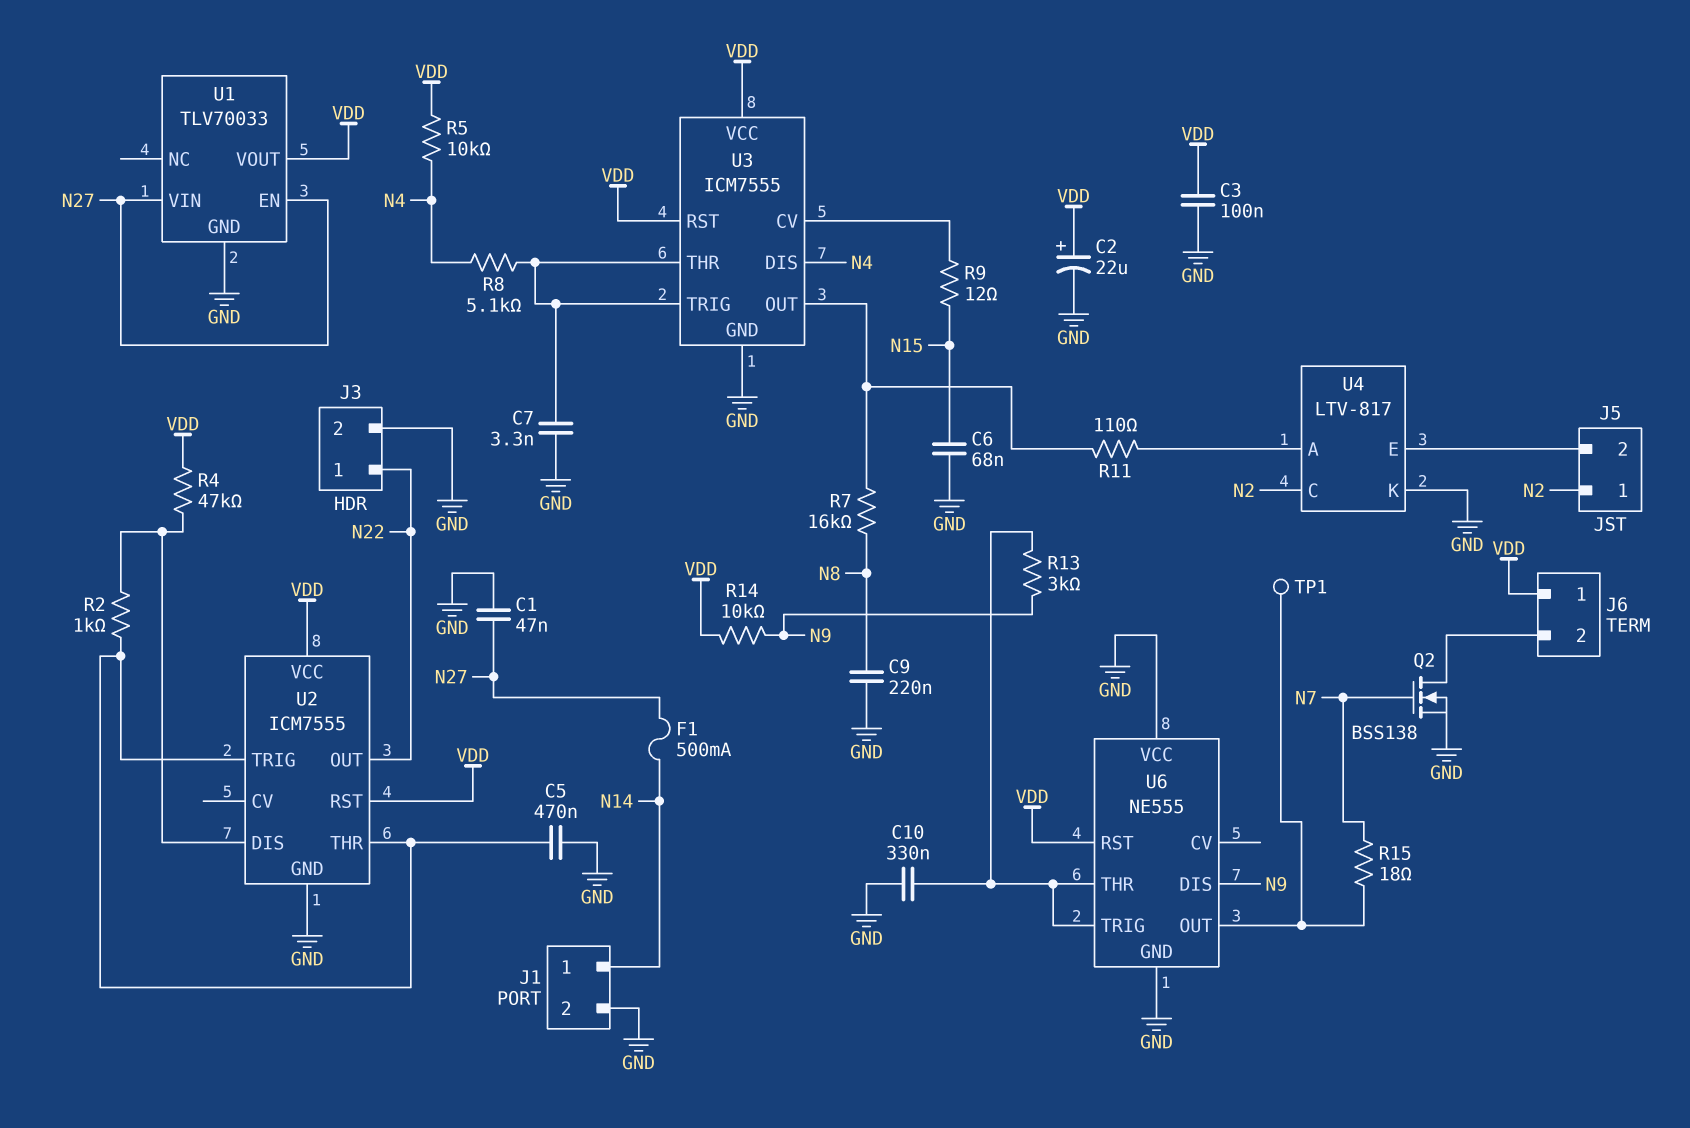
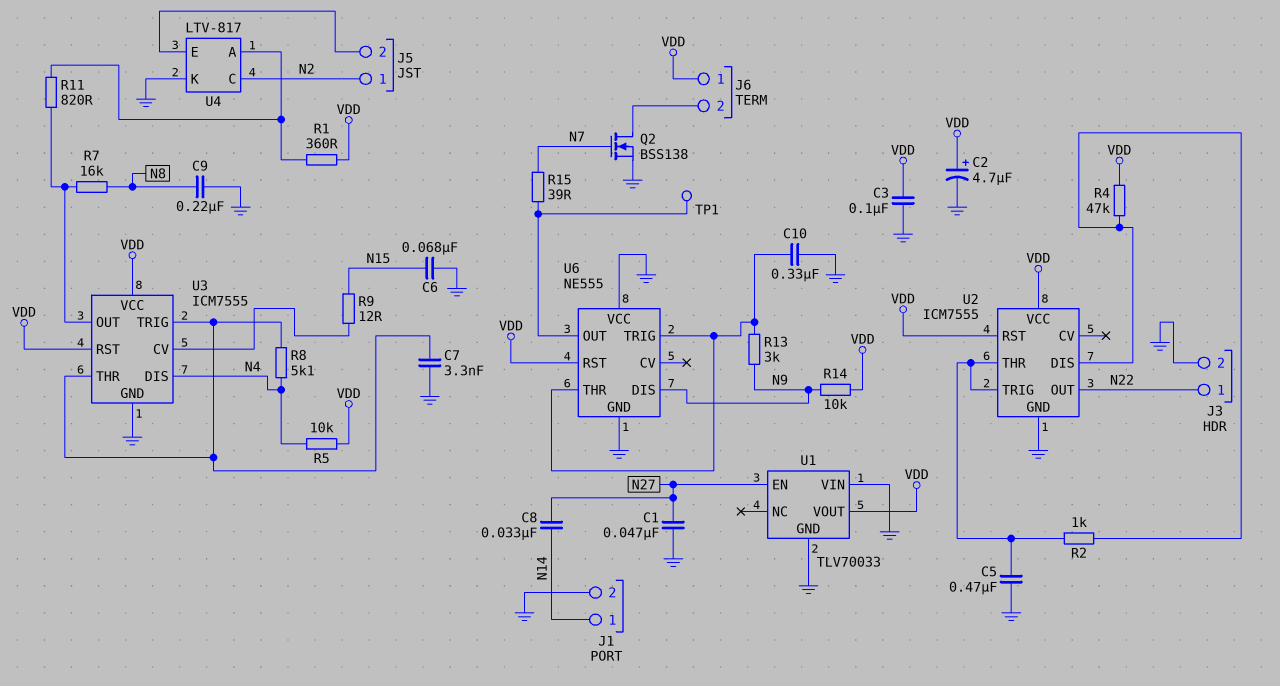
C2: 22uF (plus VDD, minus GND) -> 4.7uF (plus VDD, minus GND)
C8: none -> 33nF (N14, N27)
F1: 500mA (N14, N27) -> none
R1: none -> 360 (U4/A, VDD)
R11: 110 (U3/OUT, U4/A) -> 820 (U3/OUT, U4/A)
R15: 18 (N7, U6/OUT) -> 39 (N7, U6/OUT)
U1 pin VIN: N27 -> GND

